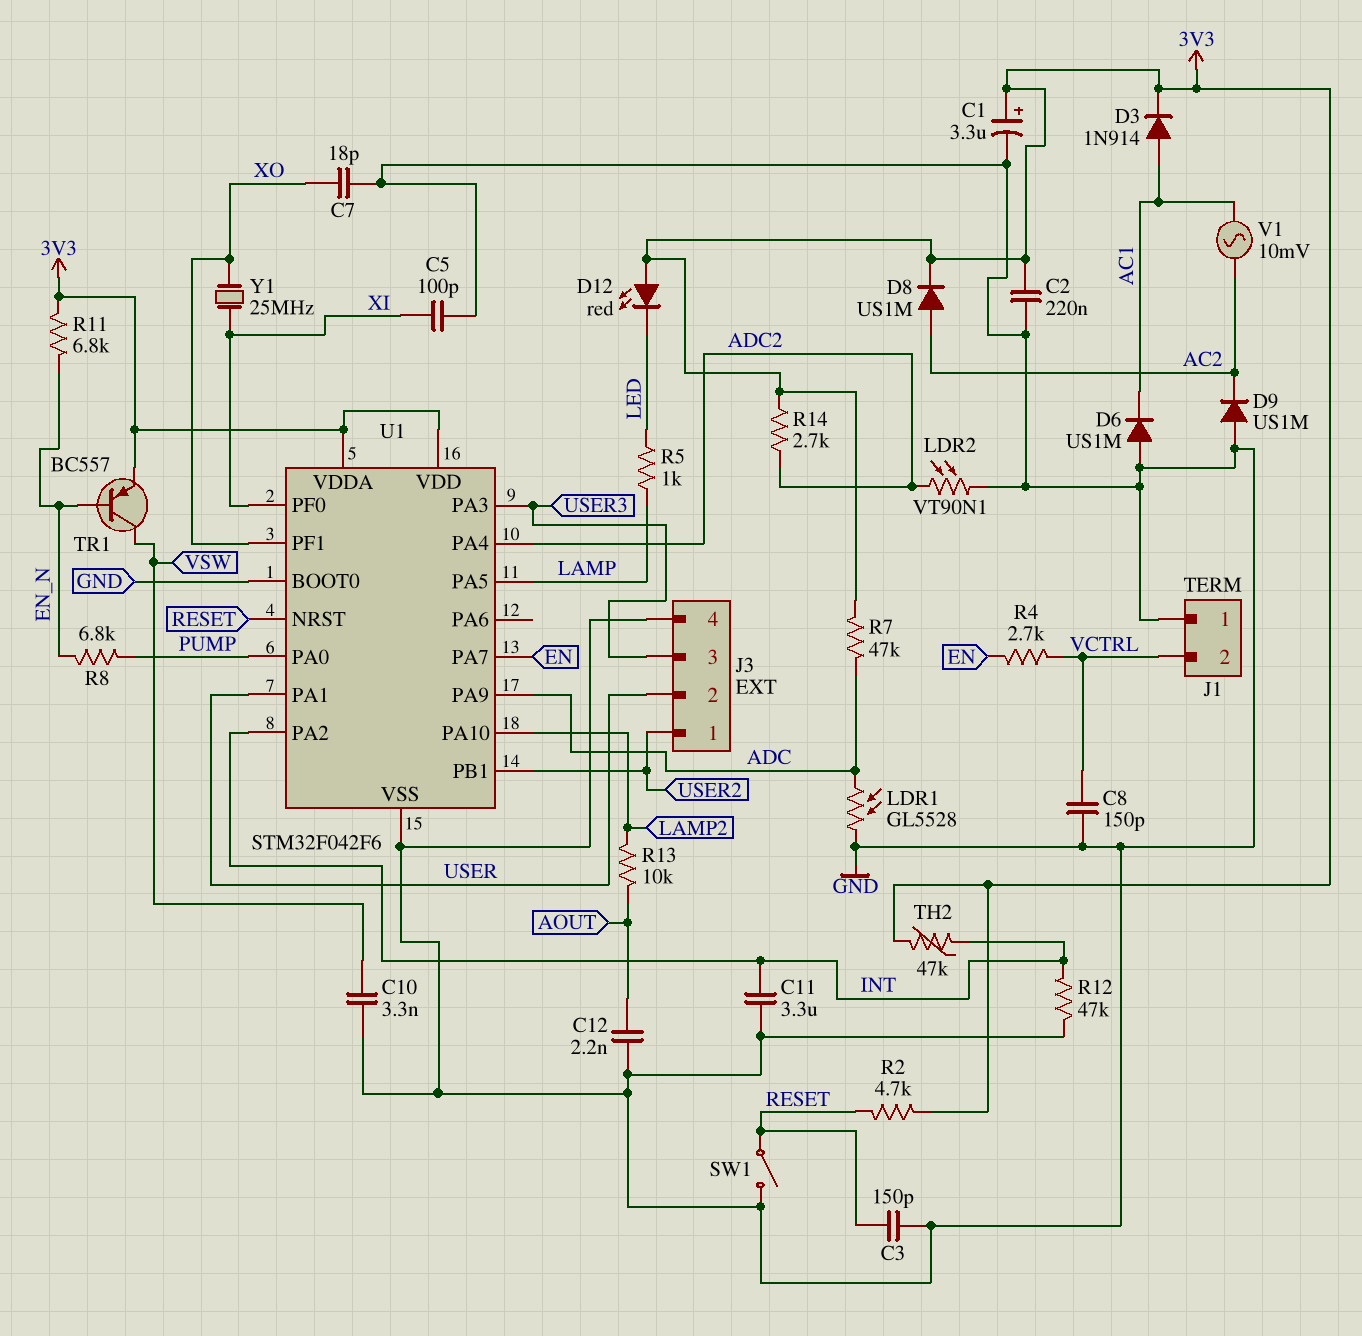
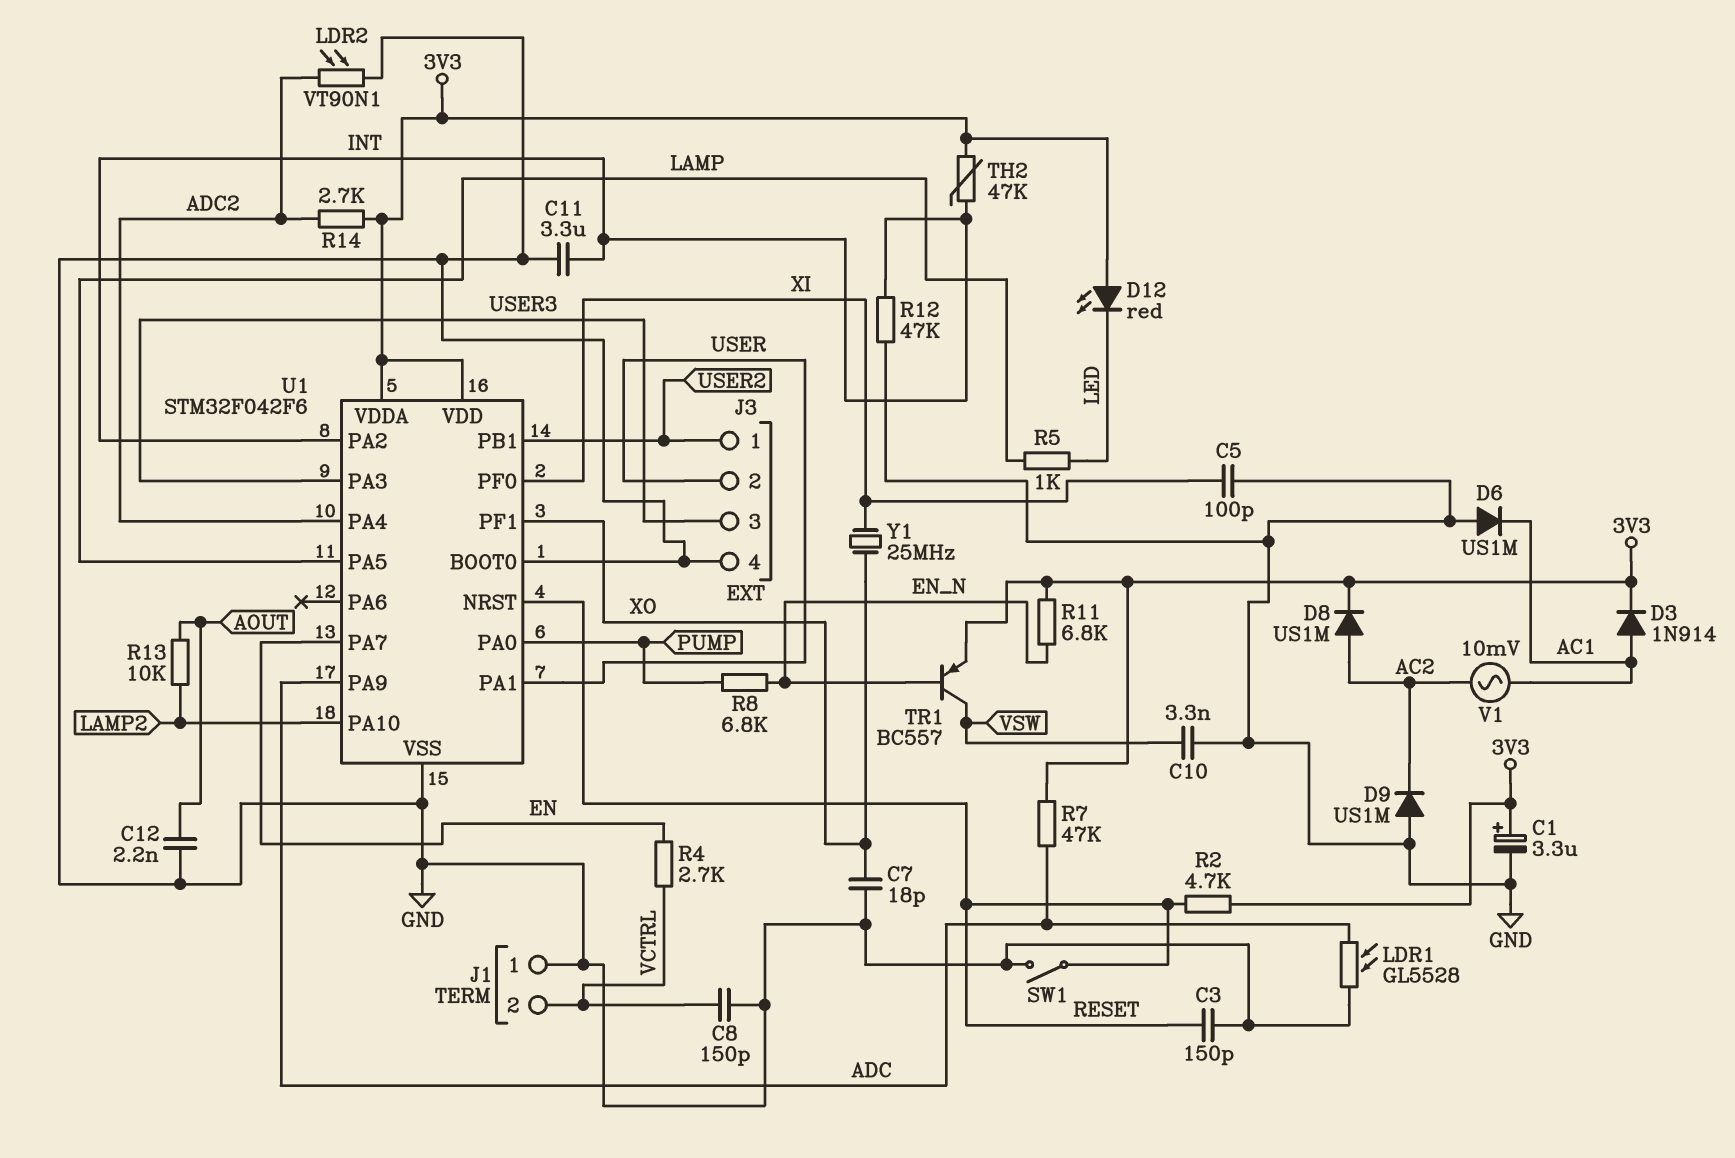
C2: 220nF (3V3, GND) -> none

